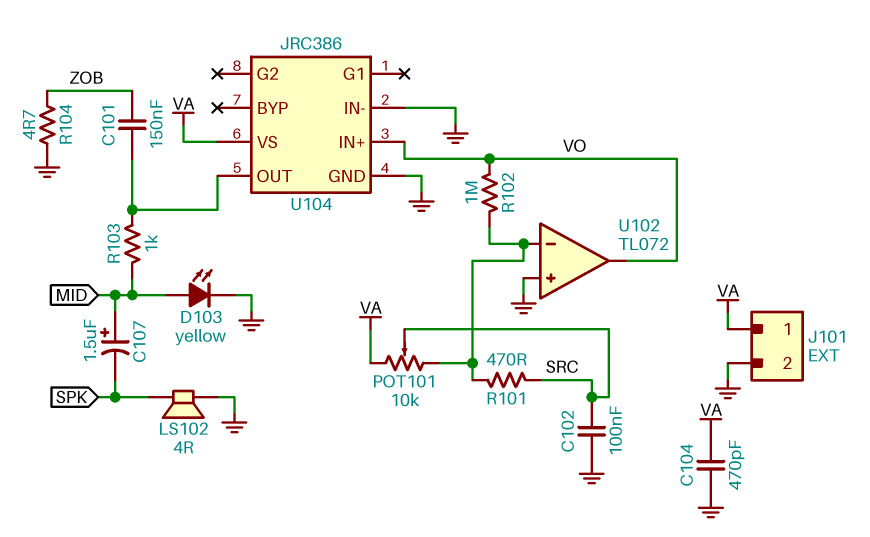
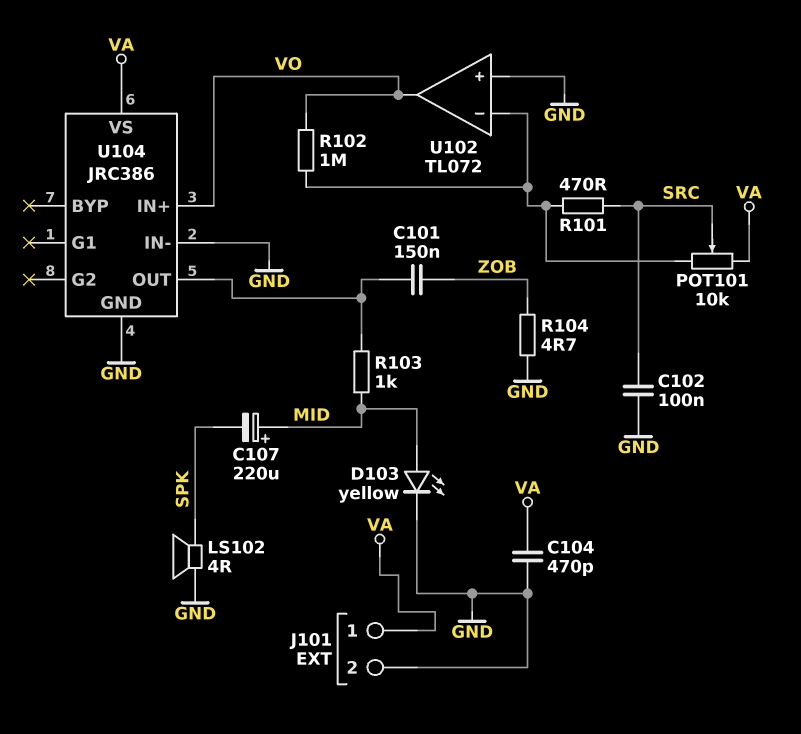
C107: 1.5uF (plus MID, minus SPK) -> 220uF (plus MID, minus SPK)

